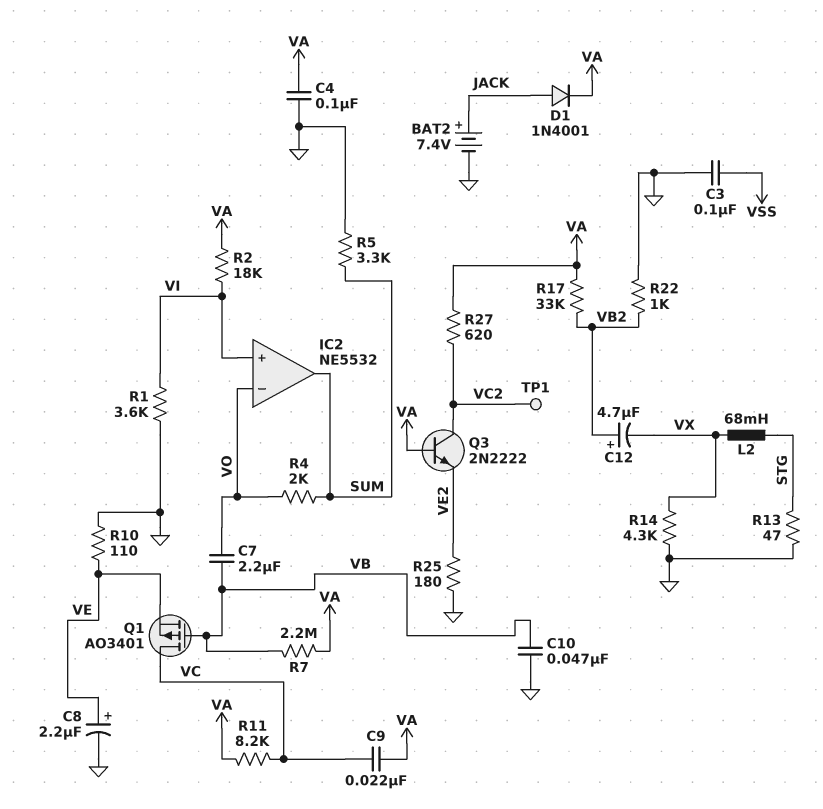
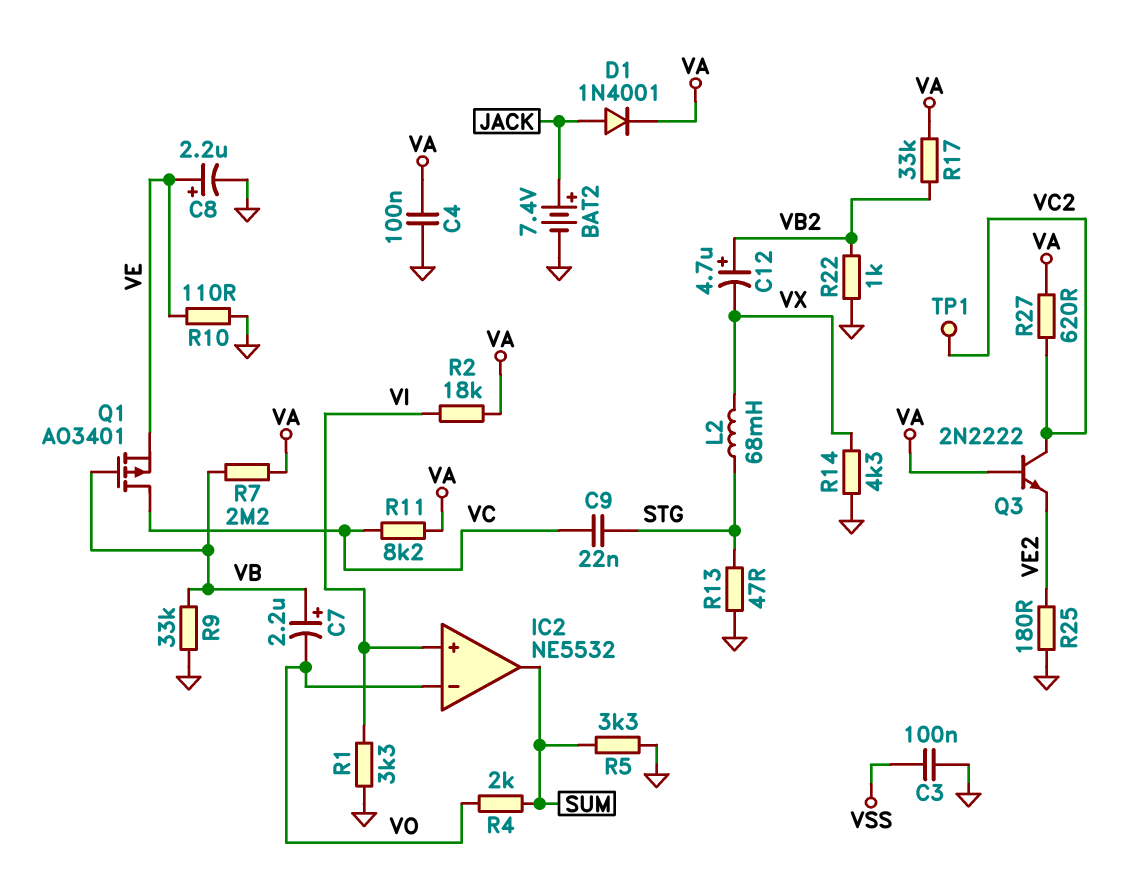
C7: 2.2uF (VB, VO) -> 2.2uF (plus VB, minus VO)
C9: 22nF (VA, VC) -> 22nF (STG, VC)
C10: 47nF (GND, VB) -> none
R1: 3.6k (GND, VI) -> 3.3k (GND, VI)
R9: none -> 33k (GND, VB)

